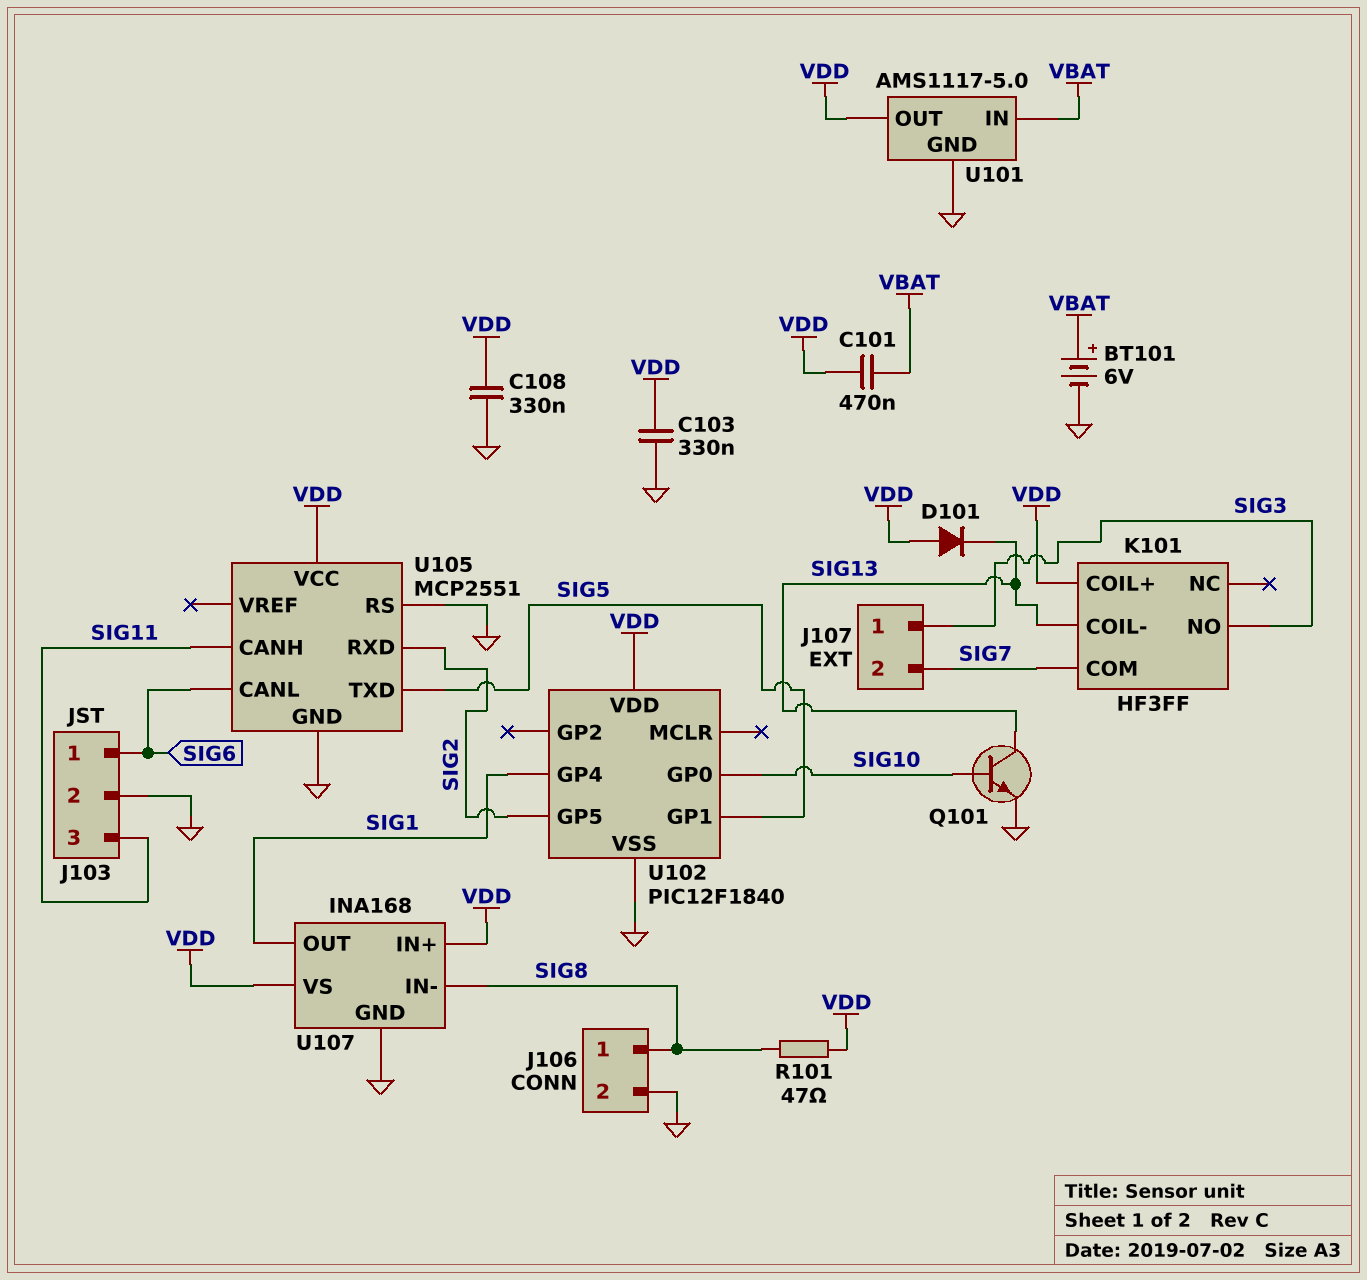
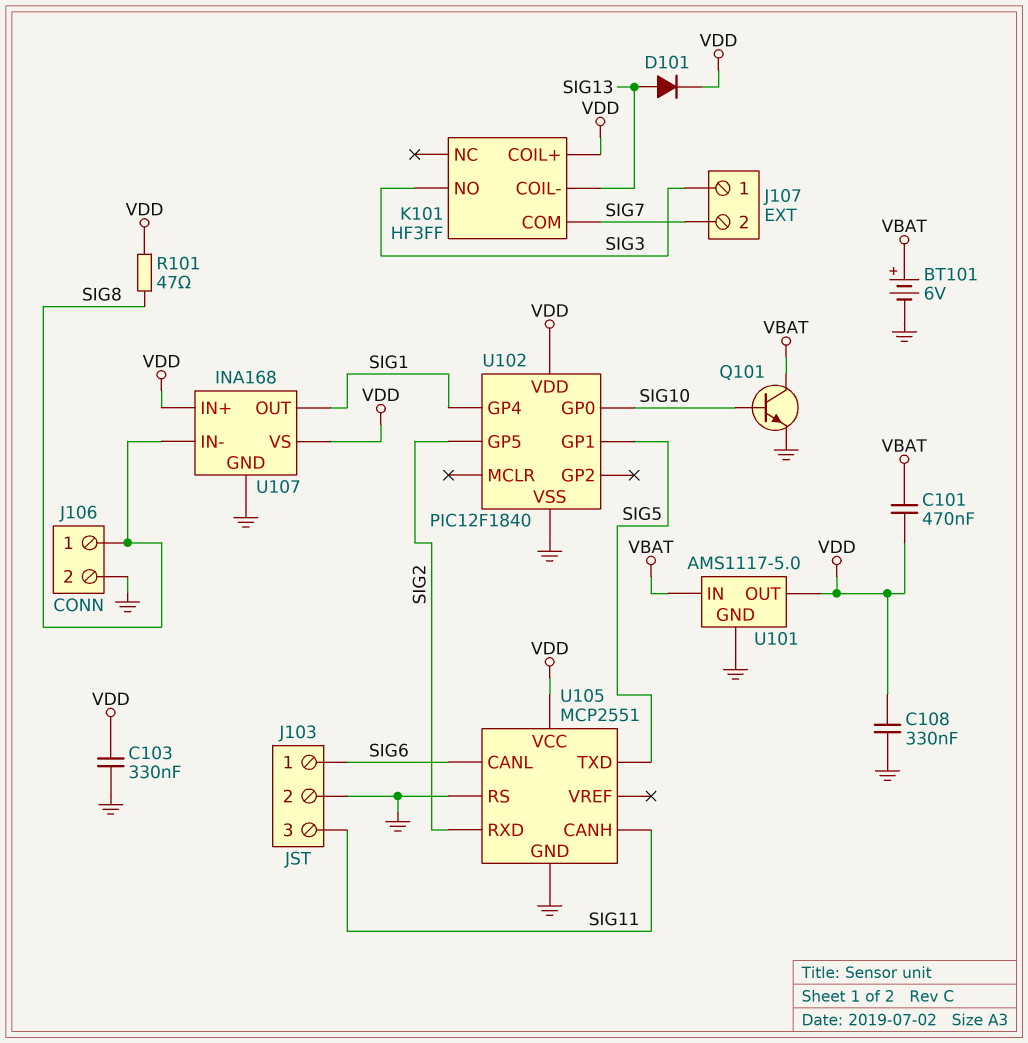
D101: diode (A VDD, K SIG13) -> diode (A SIG13, K VDD)
Q101: NPN (B SIG10, C SIG13, E GND) -> NPN (B SIG10, C VBAT, E GND)

